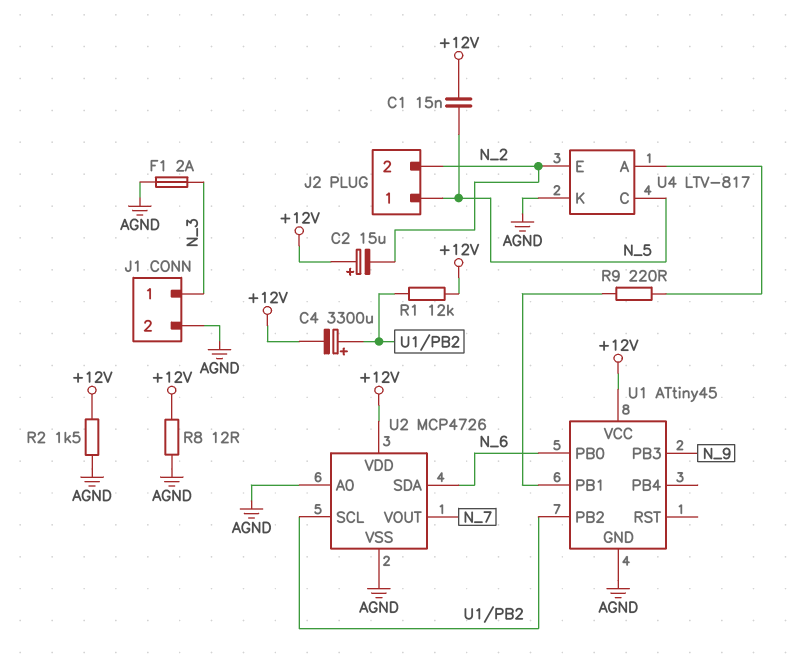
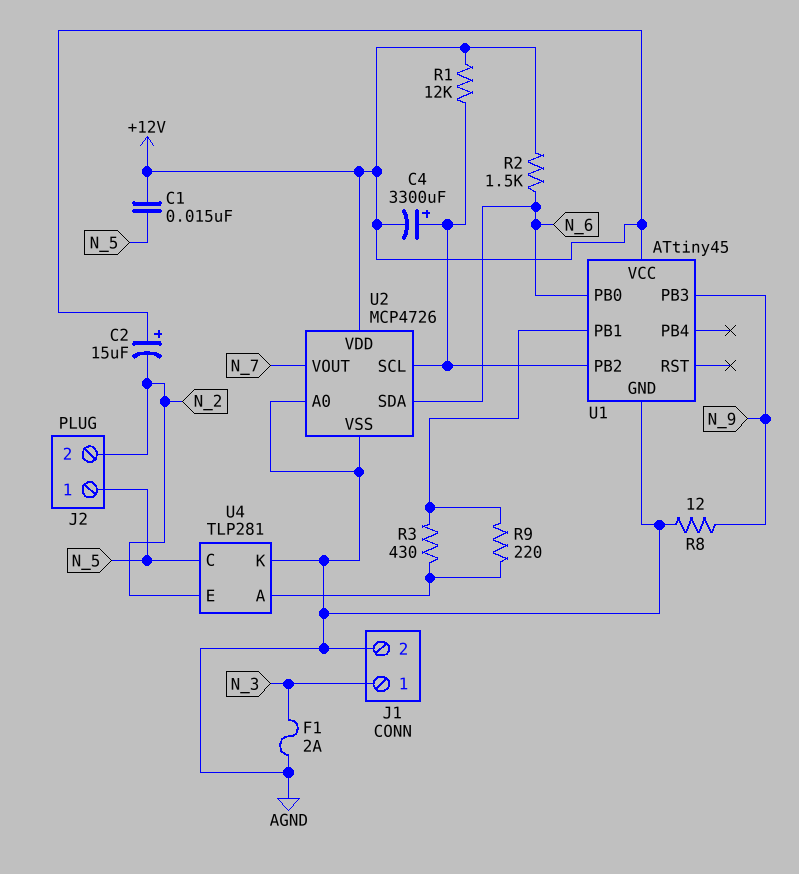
R2: 1.5k (+12V, AGND) -> 1.5k (+12V, N_6)
R3: none -> 430 (U1/PB1, U4/A)
R8: 12 (+12V, AGND) -> 12 (AGND, N_9)
U4: LTV-817 -> TLP281

